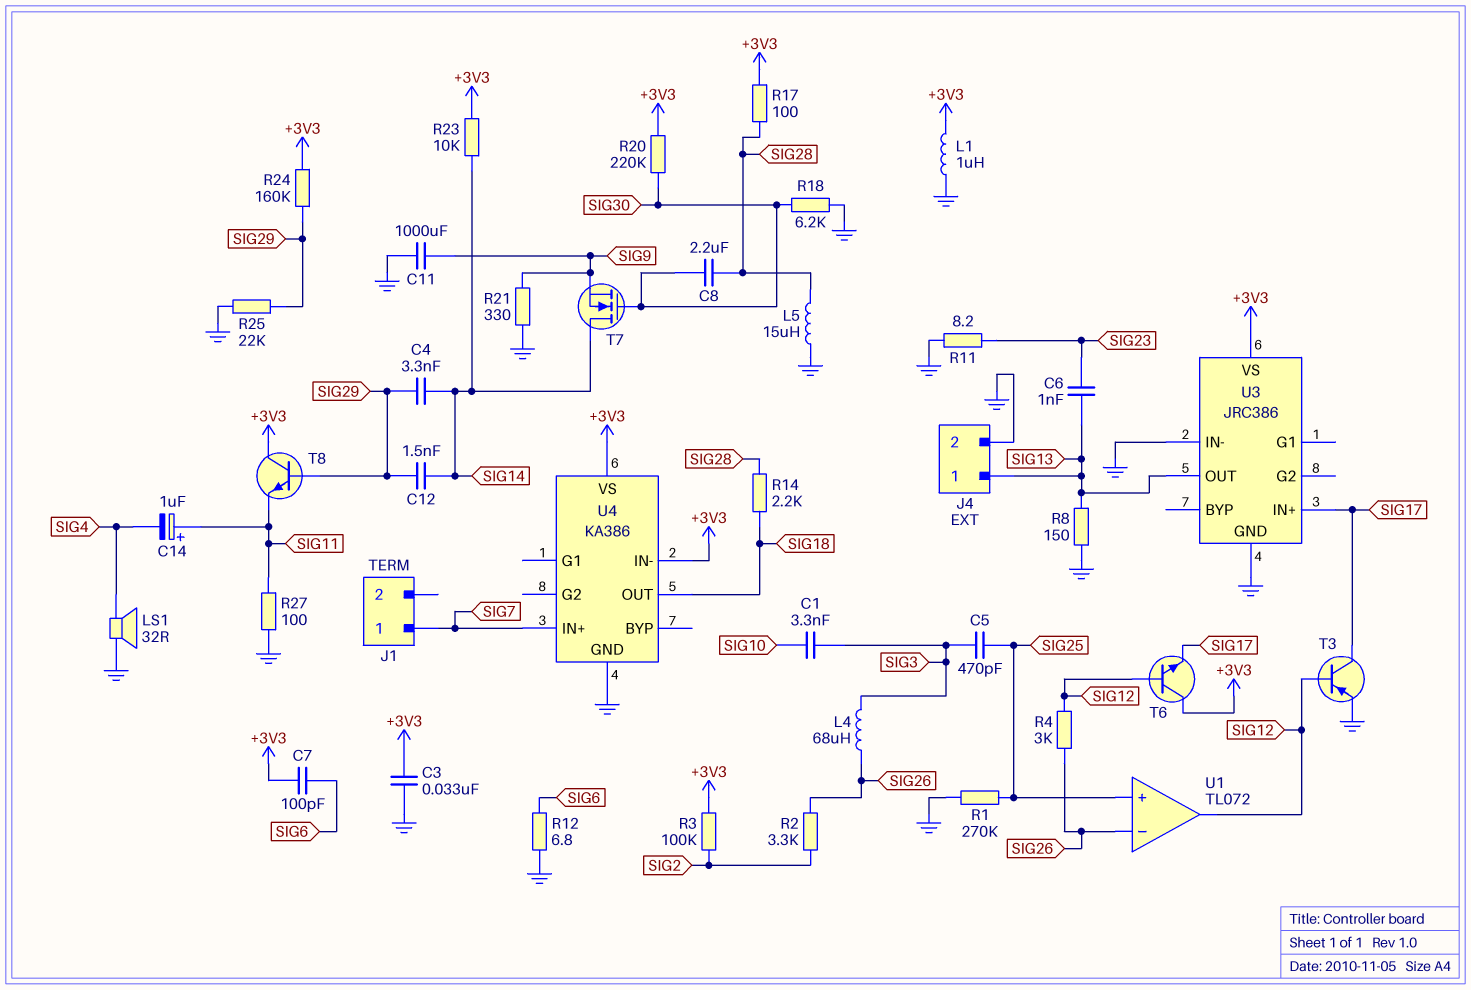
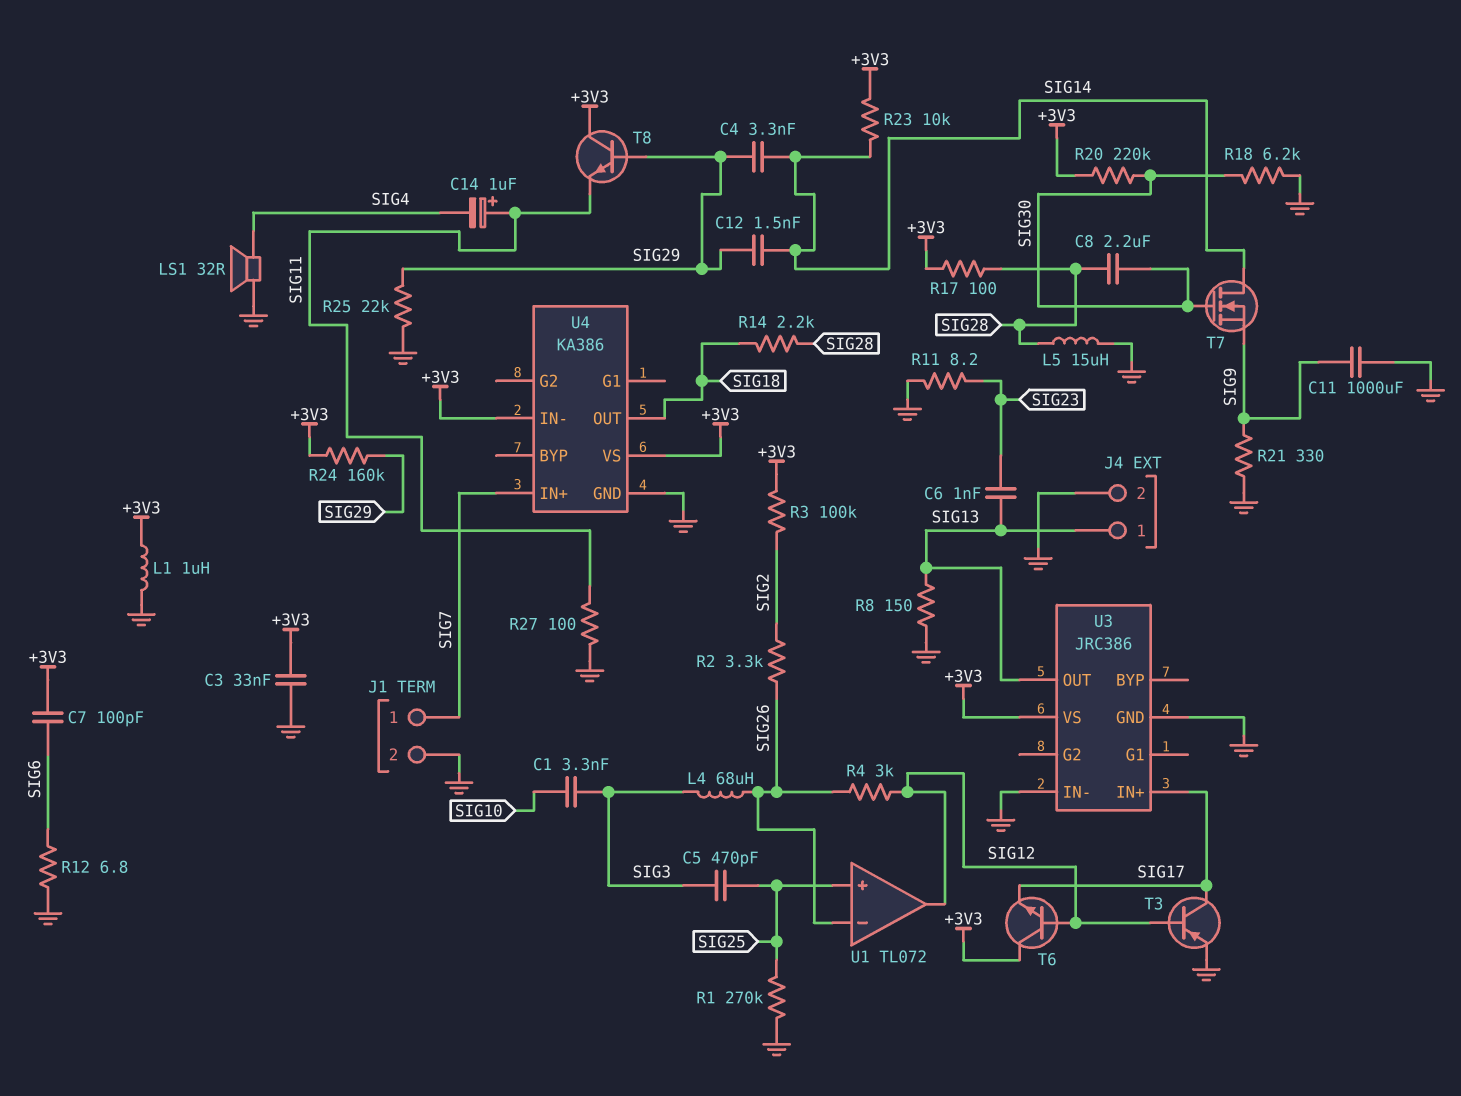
J1 pin 2: none -> GND

